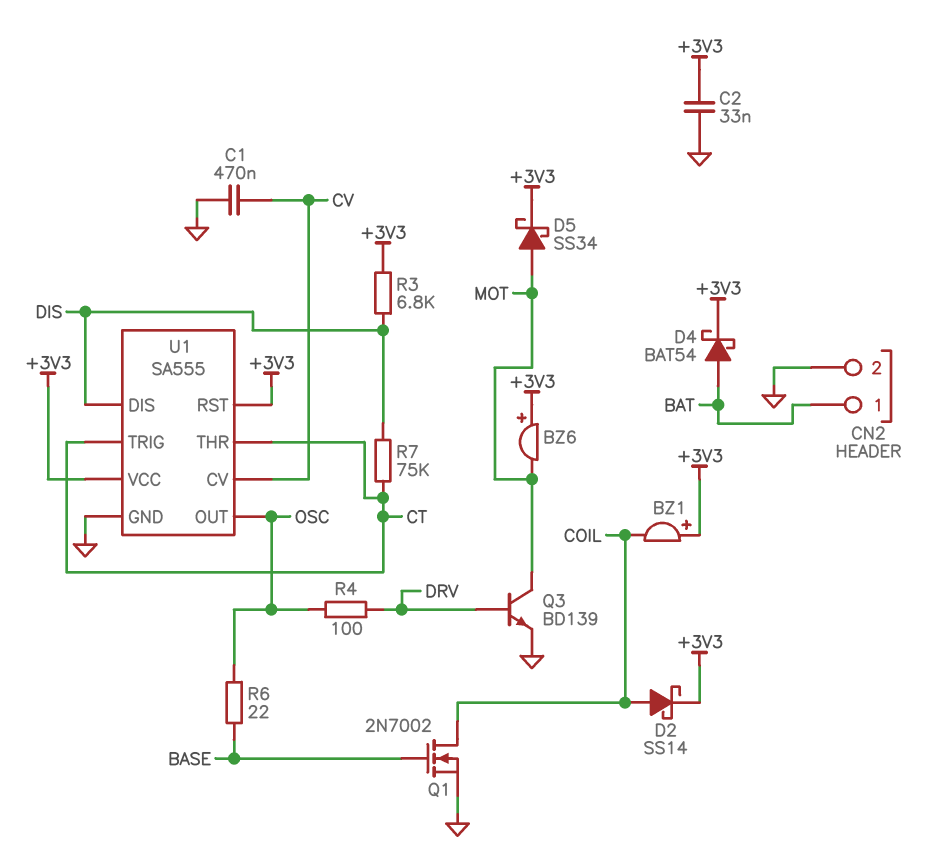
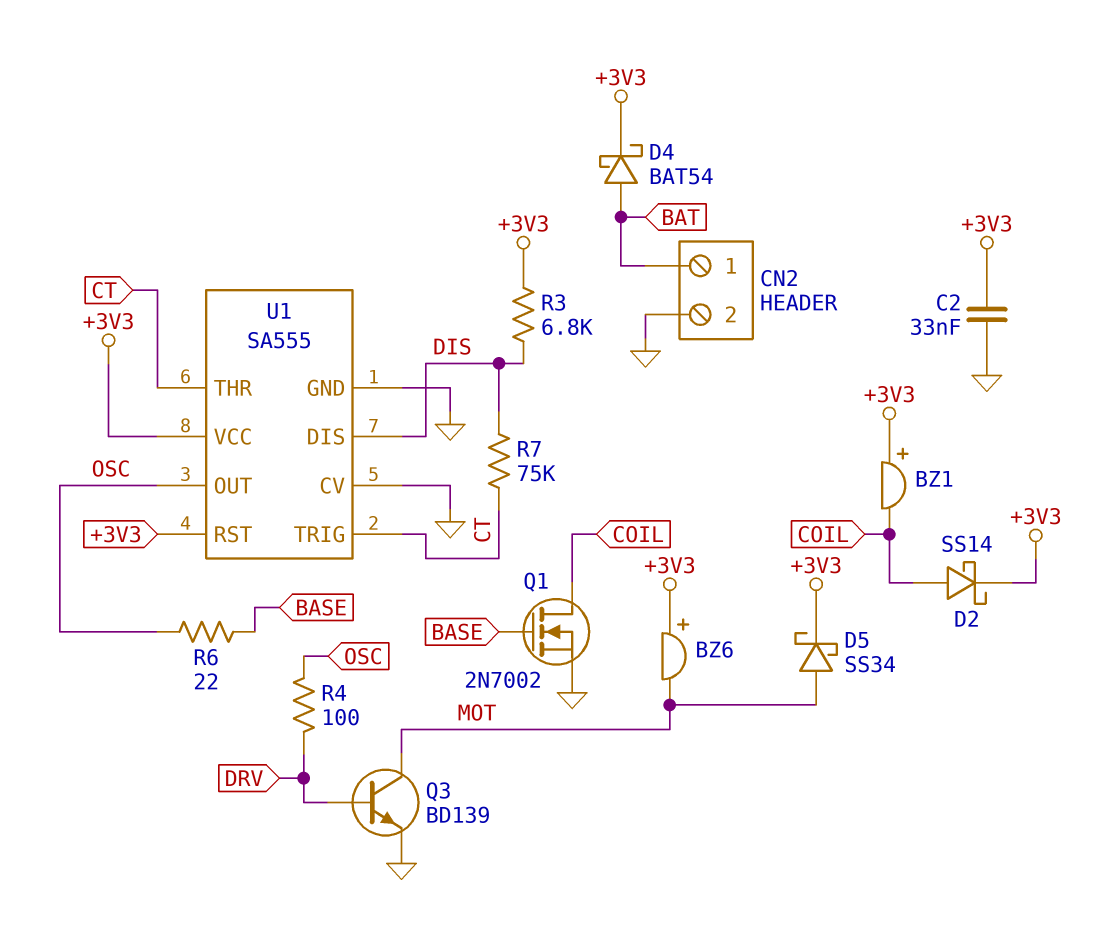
C1: 470nF (CV, GND) -> none
U1 pin CV: CV -> GND

